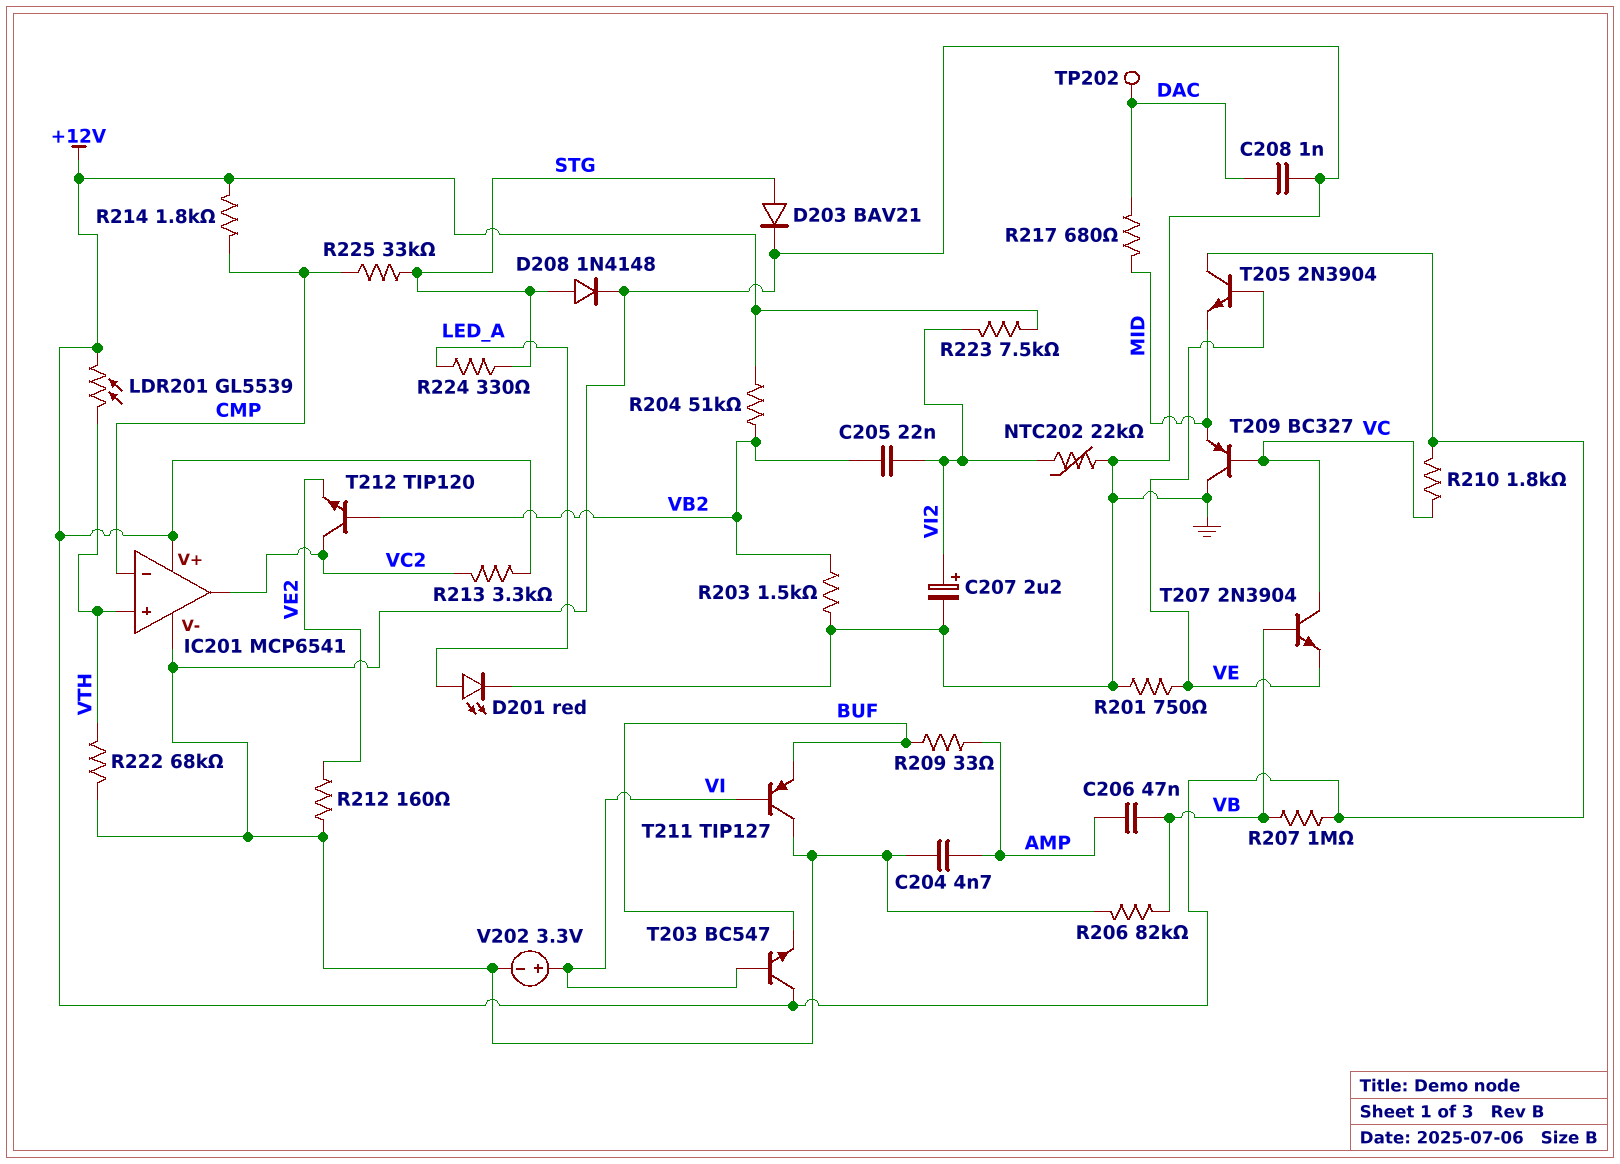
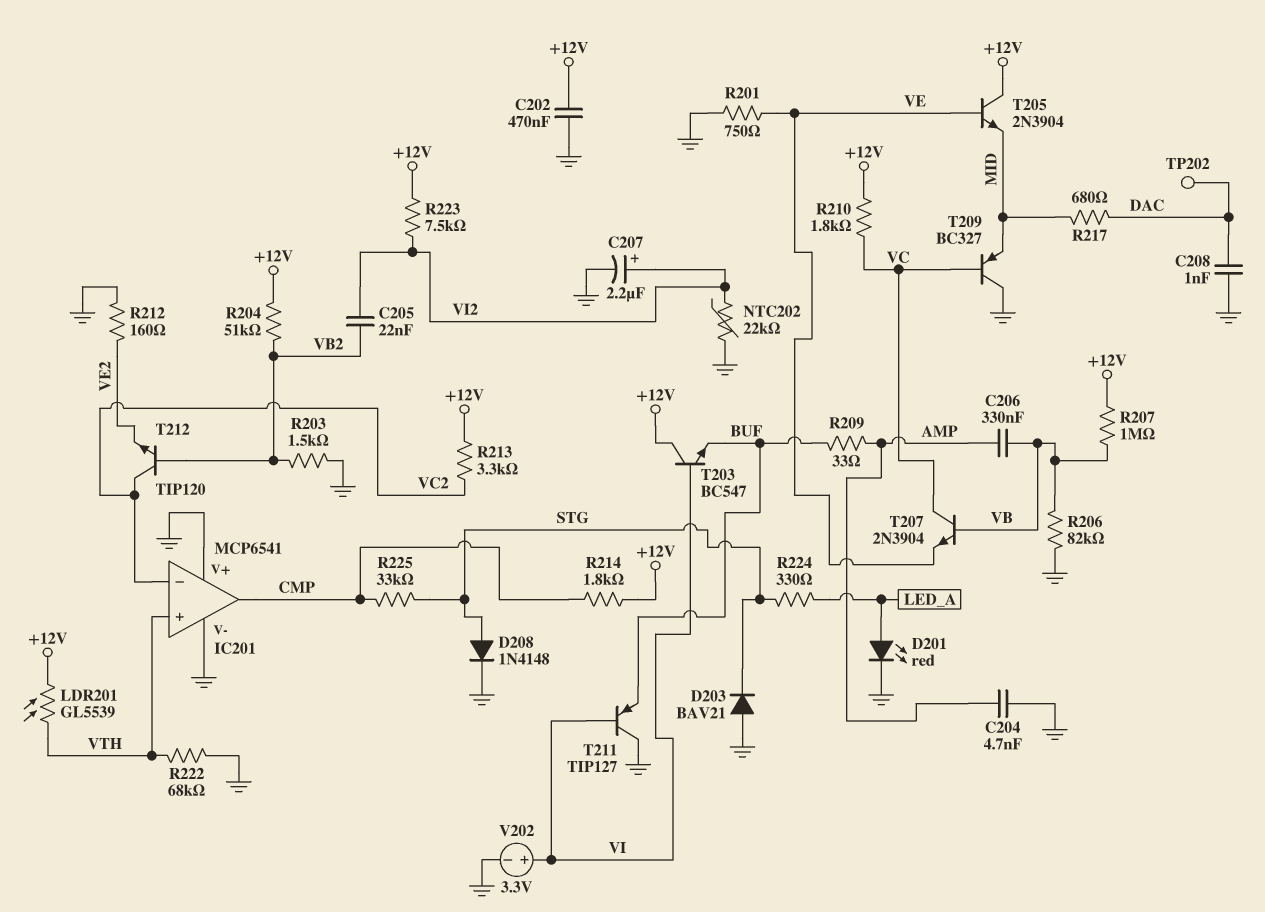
C202: none -> 470nF (+12V, GND)
C206: 47nF (AMP, VB) -> 330nF (AMP, VB)
D203: diode BAV21 (A STG, K GND) -> diode BAV21 (A GND, K STG)
IC201 pin V+: +12V -> GND
IC201 pin in-: CMP -> VC2
IC201 pin out: VC2 -> CMP

